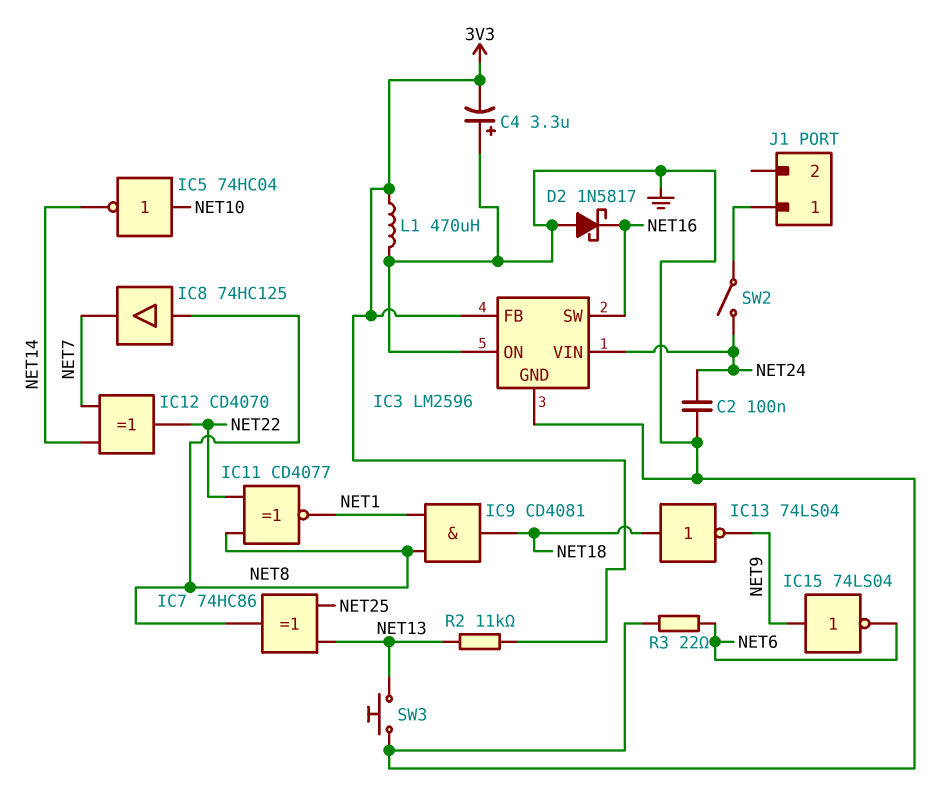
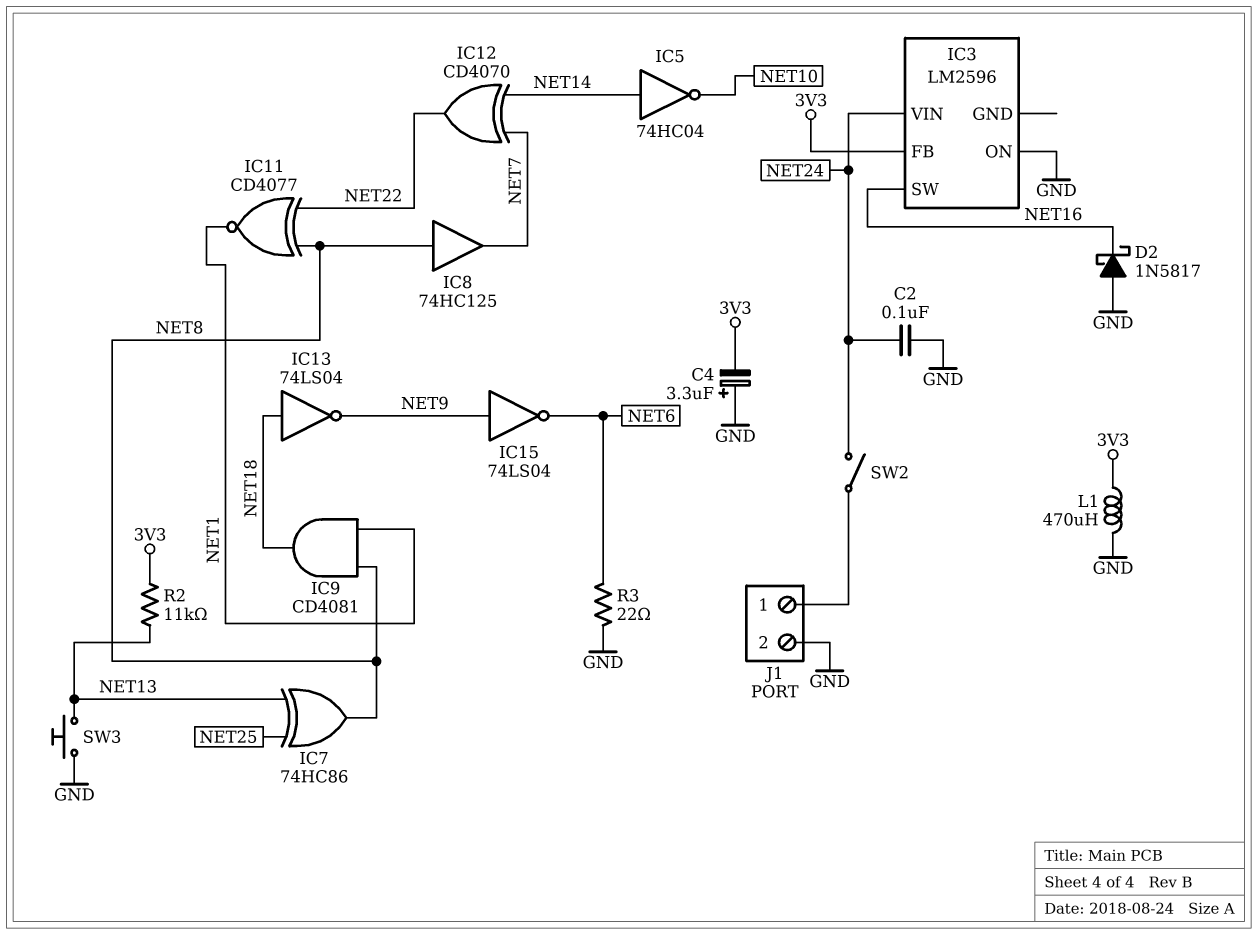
IC3 pin GND: GND -> none
IC5: NOT 74HC04 (in NET10, out NET14) -> NOT 74HC04 (in NET14, out NET10)
J1 pin 2: none -> GND

